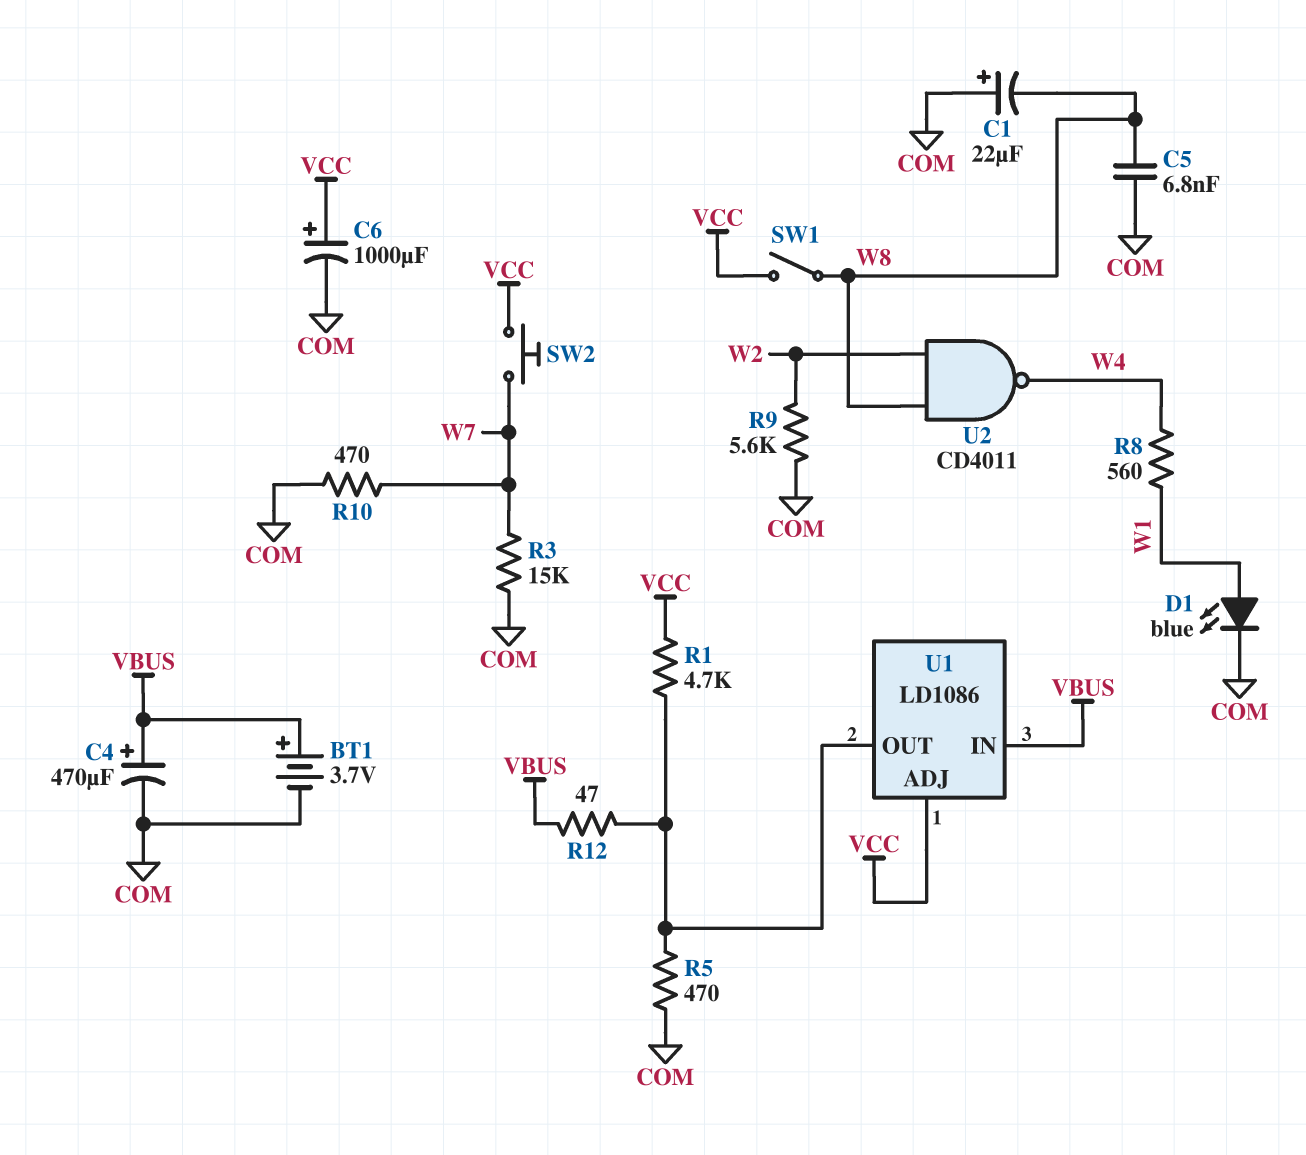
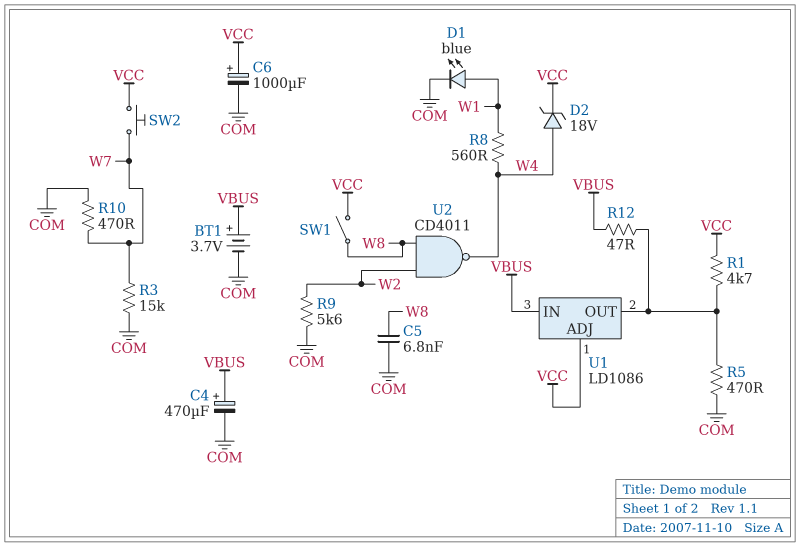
C1: 22uF (plus COM, minus W8) -> none
D2: none -> zener 18V (A W4, K VCC)

